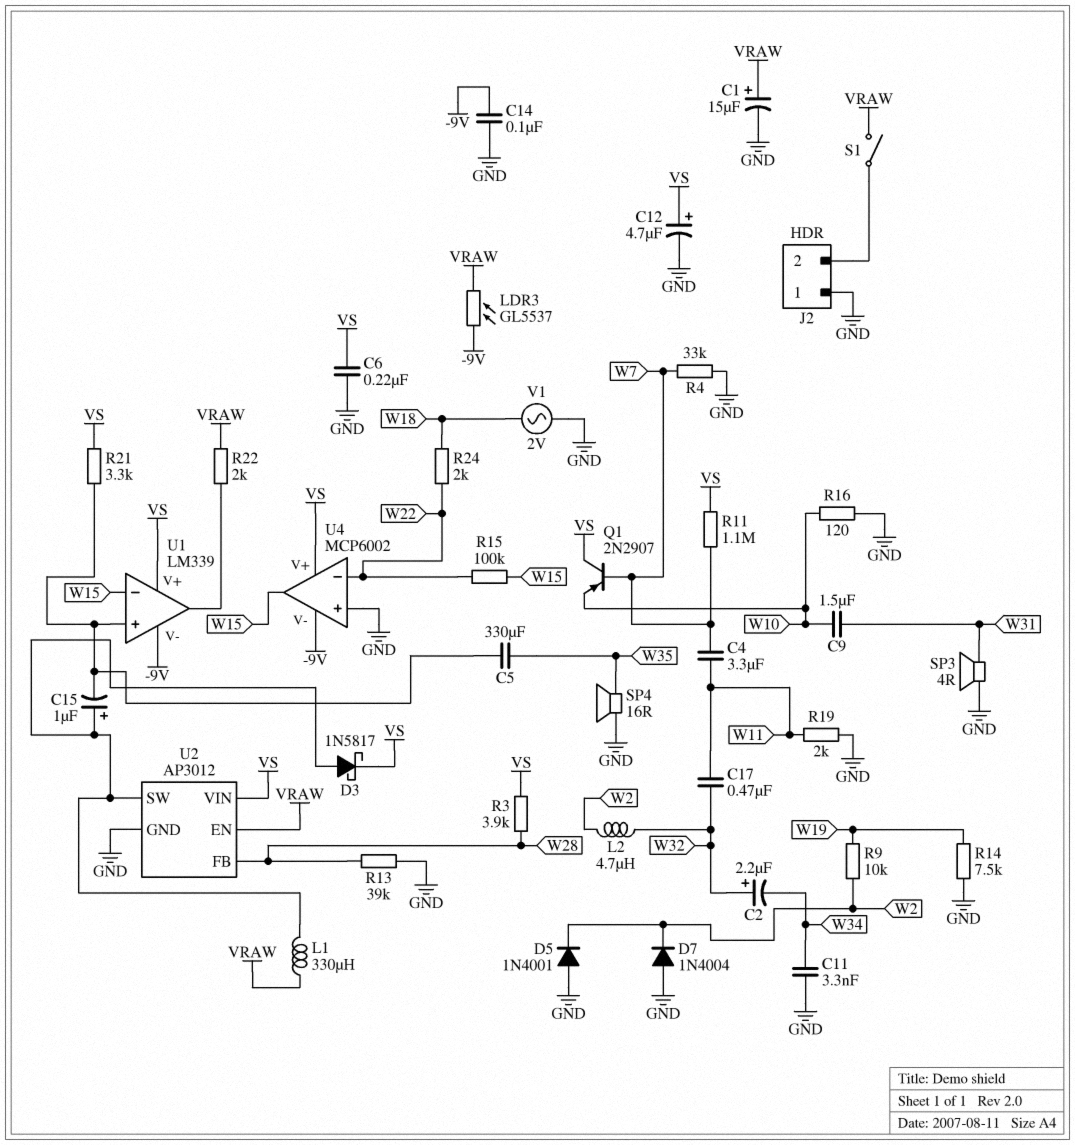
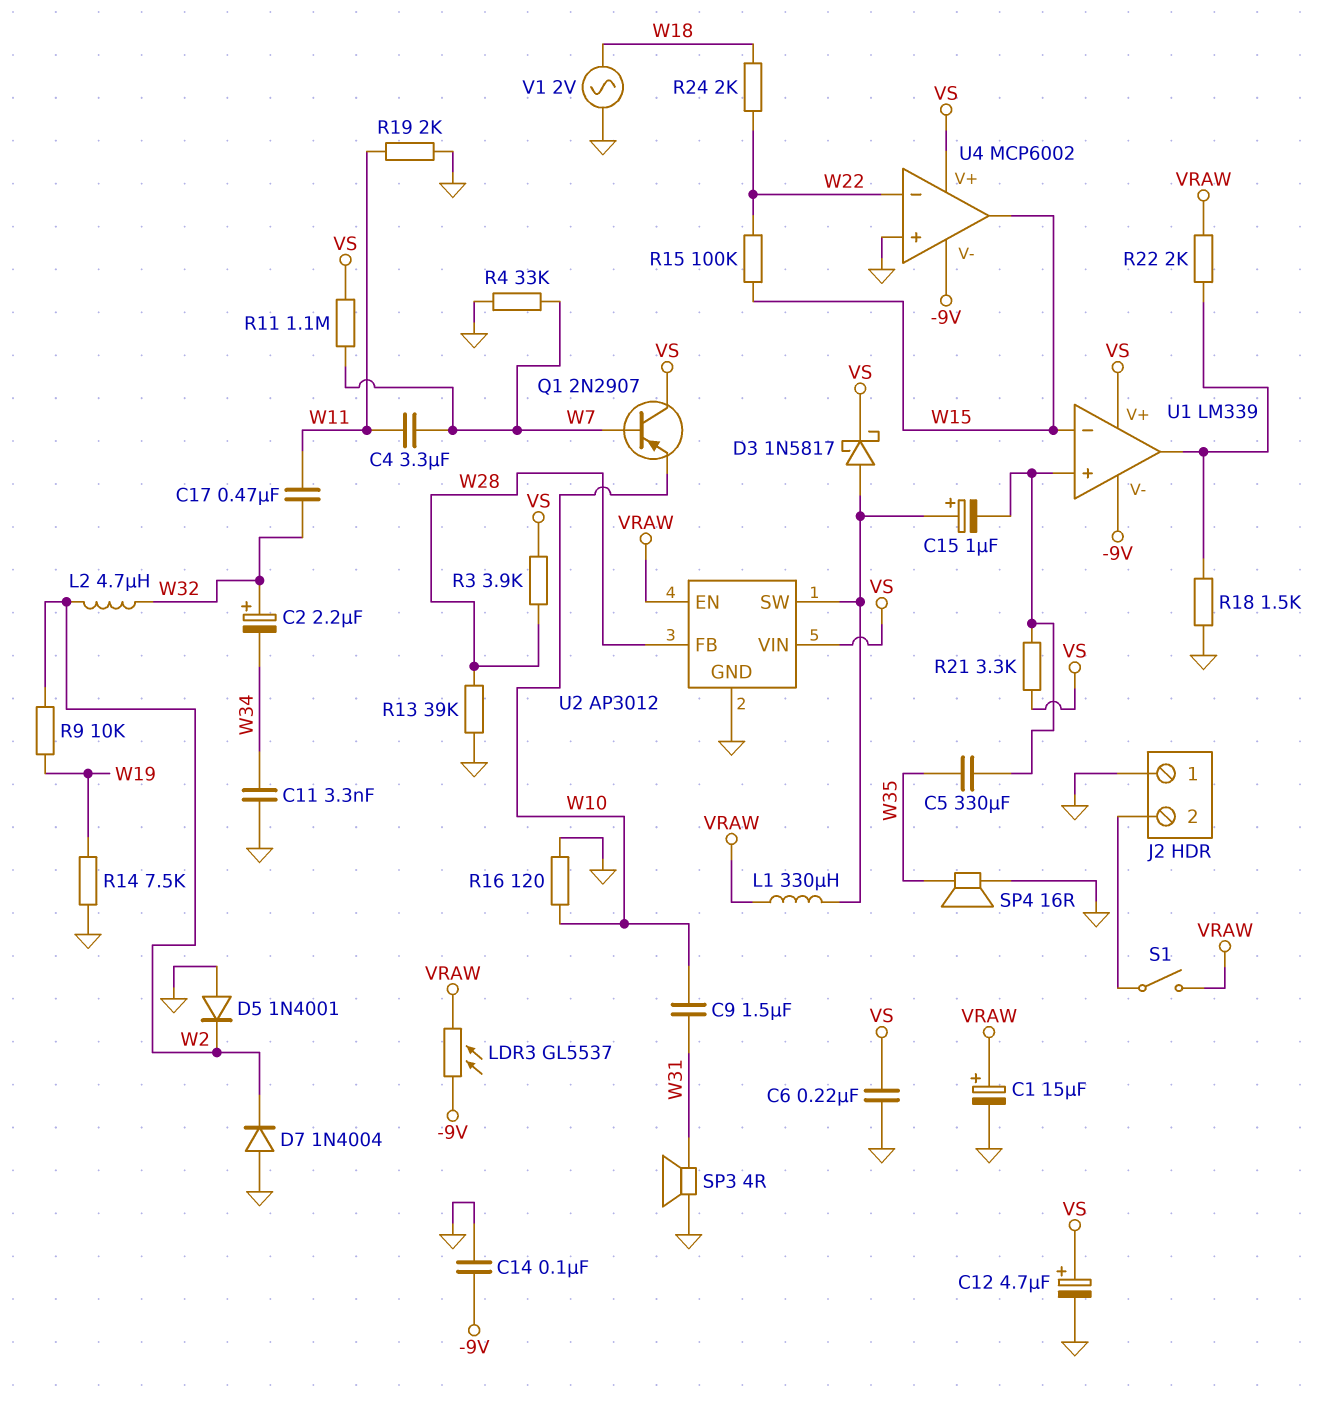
R18: none -> 1.5k (GND, U1/out)

